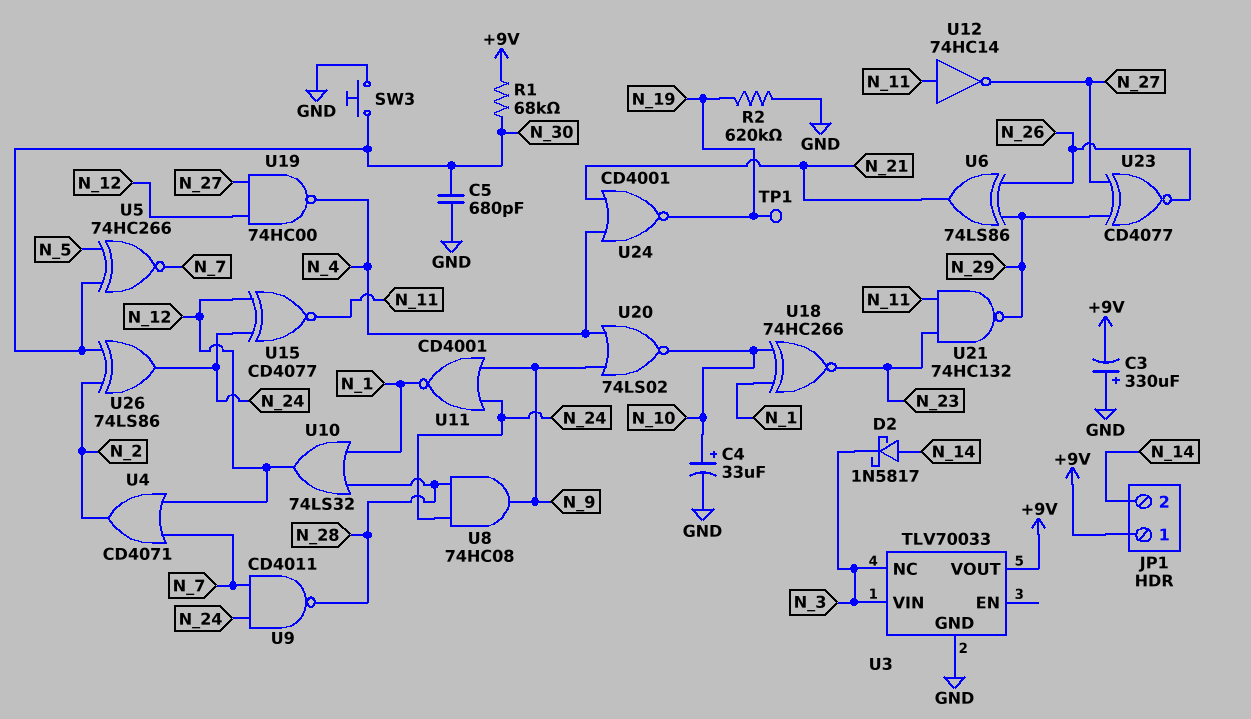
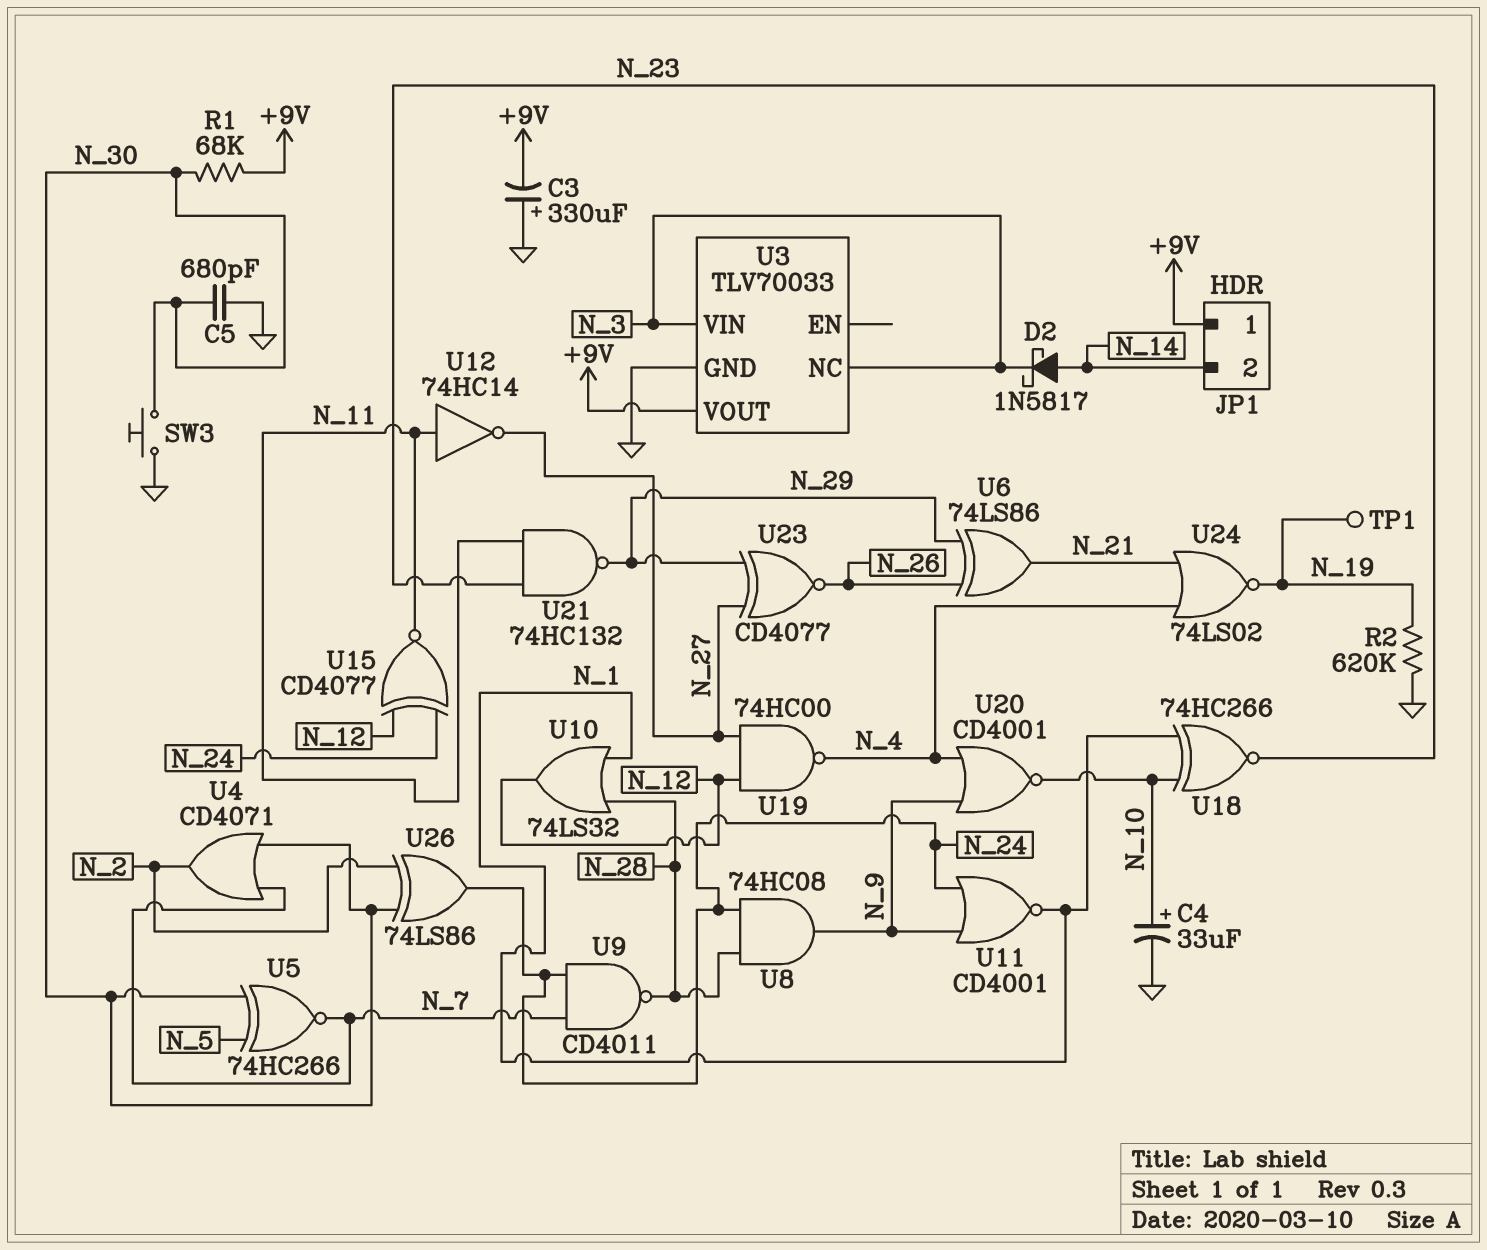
U4: OR CD4071 (in N_7, in N_12, out N_2) -> OR CD4071 (in N_7, in N_30, out N_2)
U20: NOR 74LS02 (in N_4, in N_9, out N_10) -> NOR CD4001 (in N_4, in N_9, out N_10)
U24: NOR CD4001 (in N_4, in N_21, out N_19) -> NOR 74LS02 (in N_4, in N_21, out N_19)

